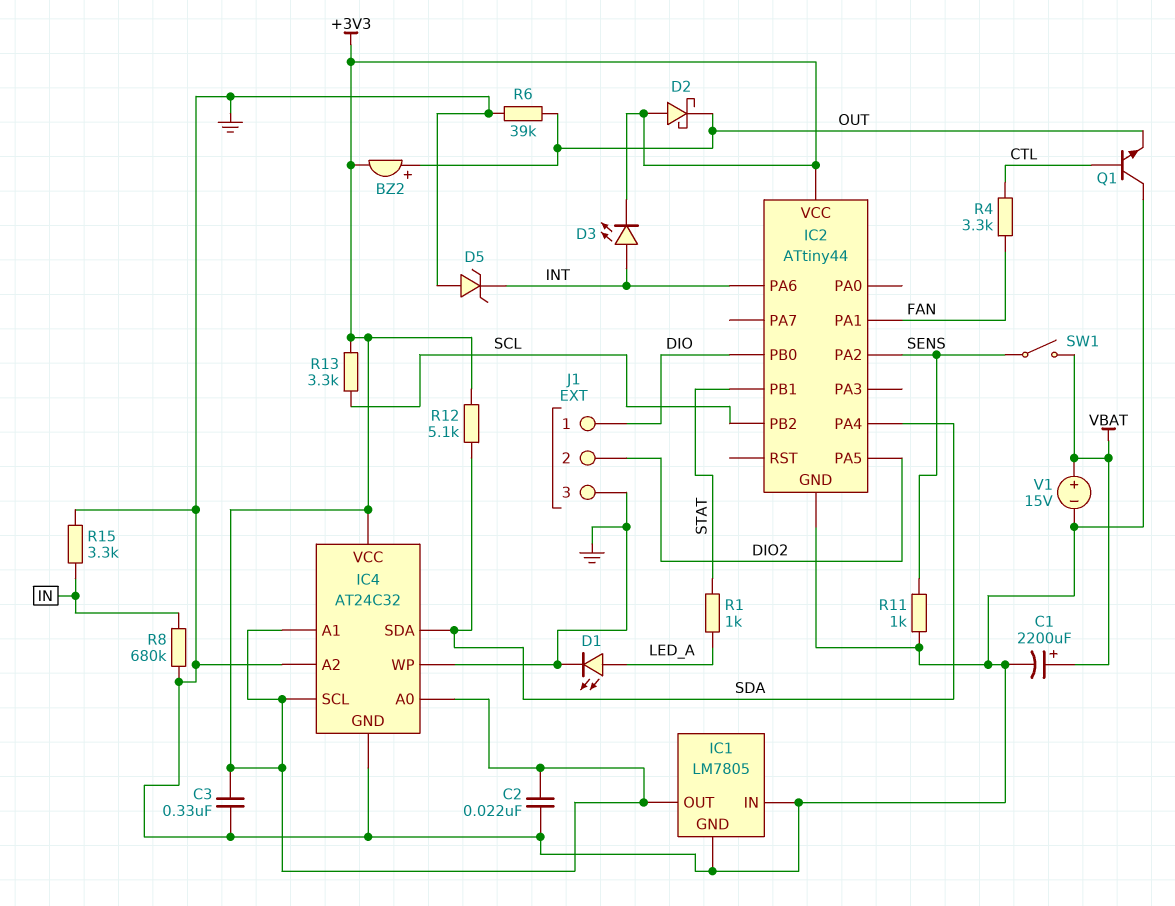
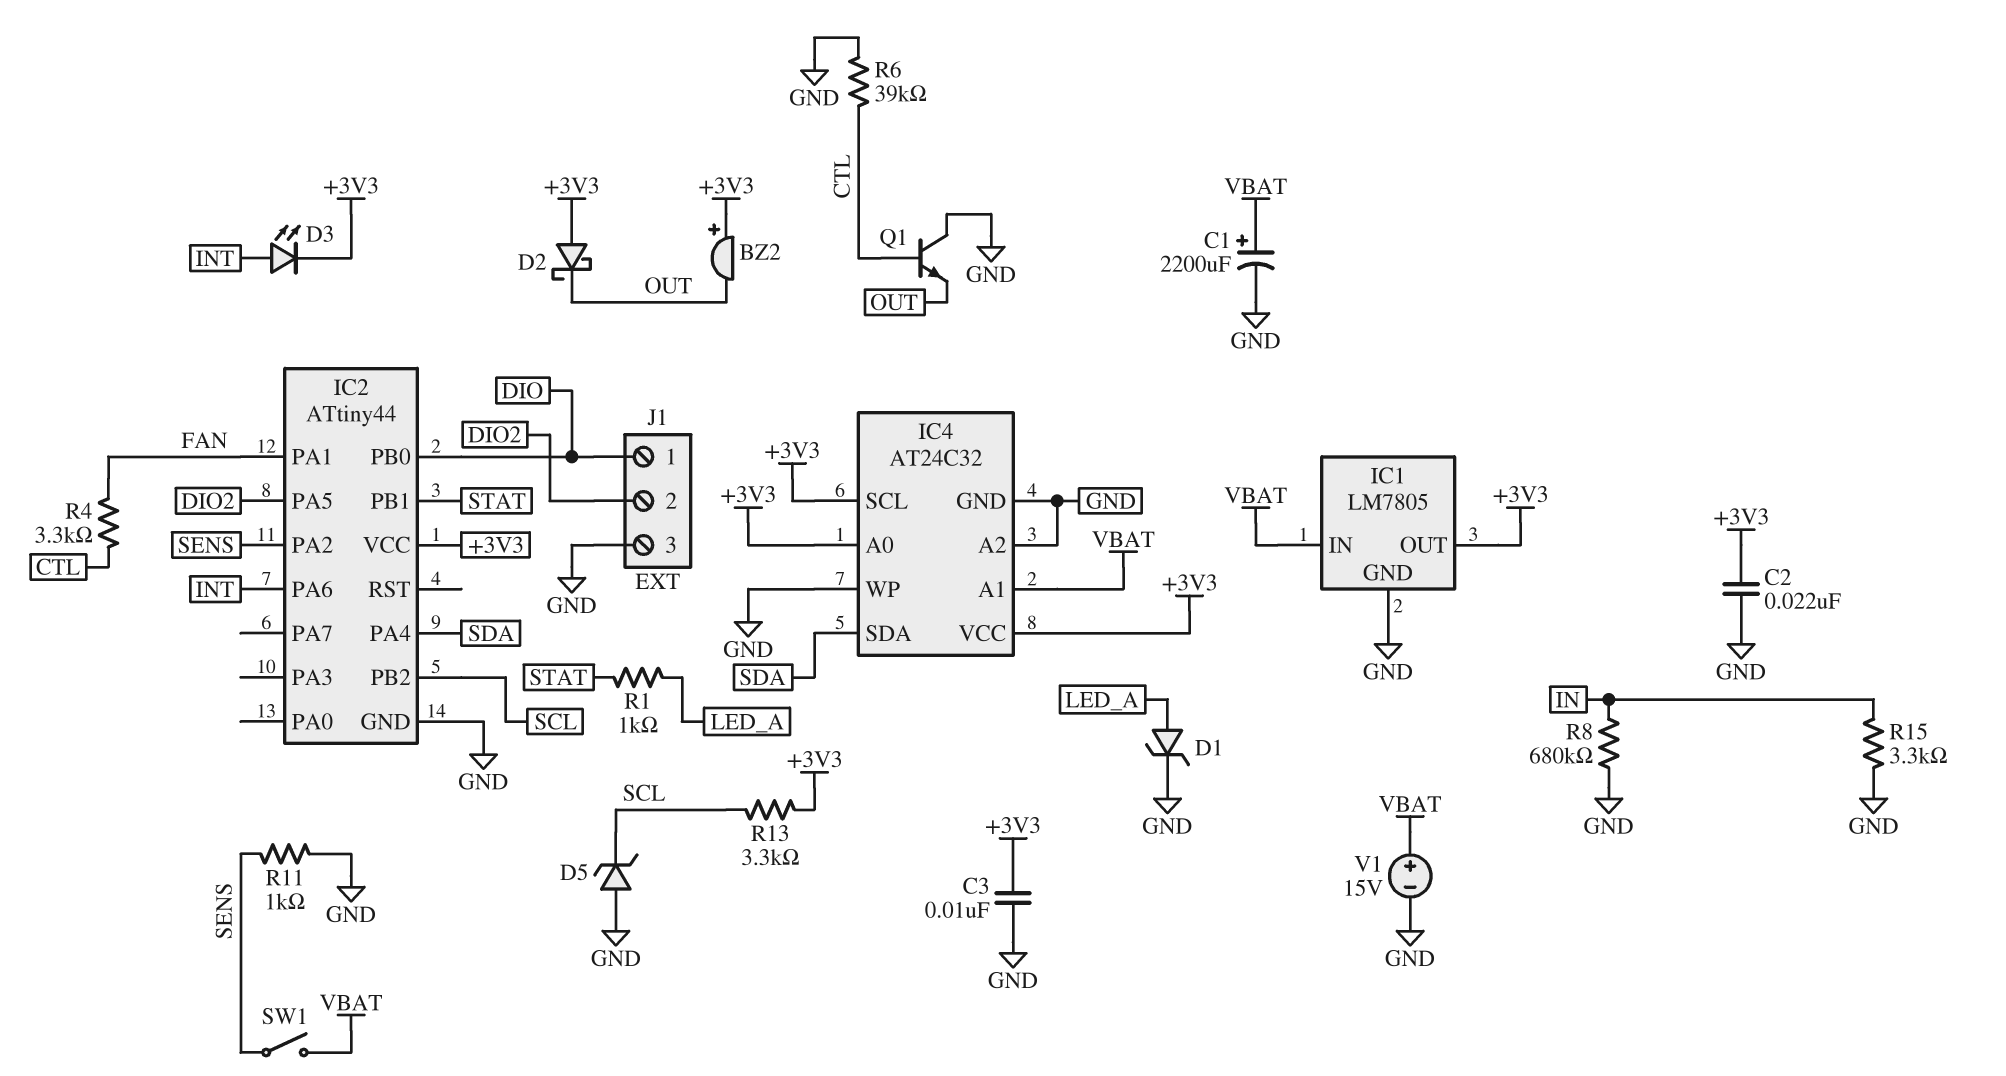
BZ2: buzzer (plus OUT, minus +3V3) -> buzzer (plus +3V3, minus OUT)
C3: 330nF (+3V3, GND) -> 10nF (+3V3, GND)
D1: LED (A LED_A, K GND) -> zener (A LED_A, K GND)
D5: zener (A GND, K INT) -> zener (A GND, K SCL)
IC1 pin IN: GND -> VBAT
IC4 pin A1: +3V3 -> VBAT
R6: 39k (GND, OUT) -> 39k (CTL, GND)
R12: 5.1k (+3V3, SDA) -> none

